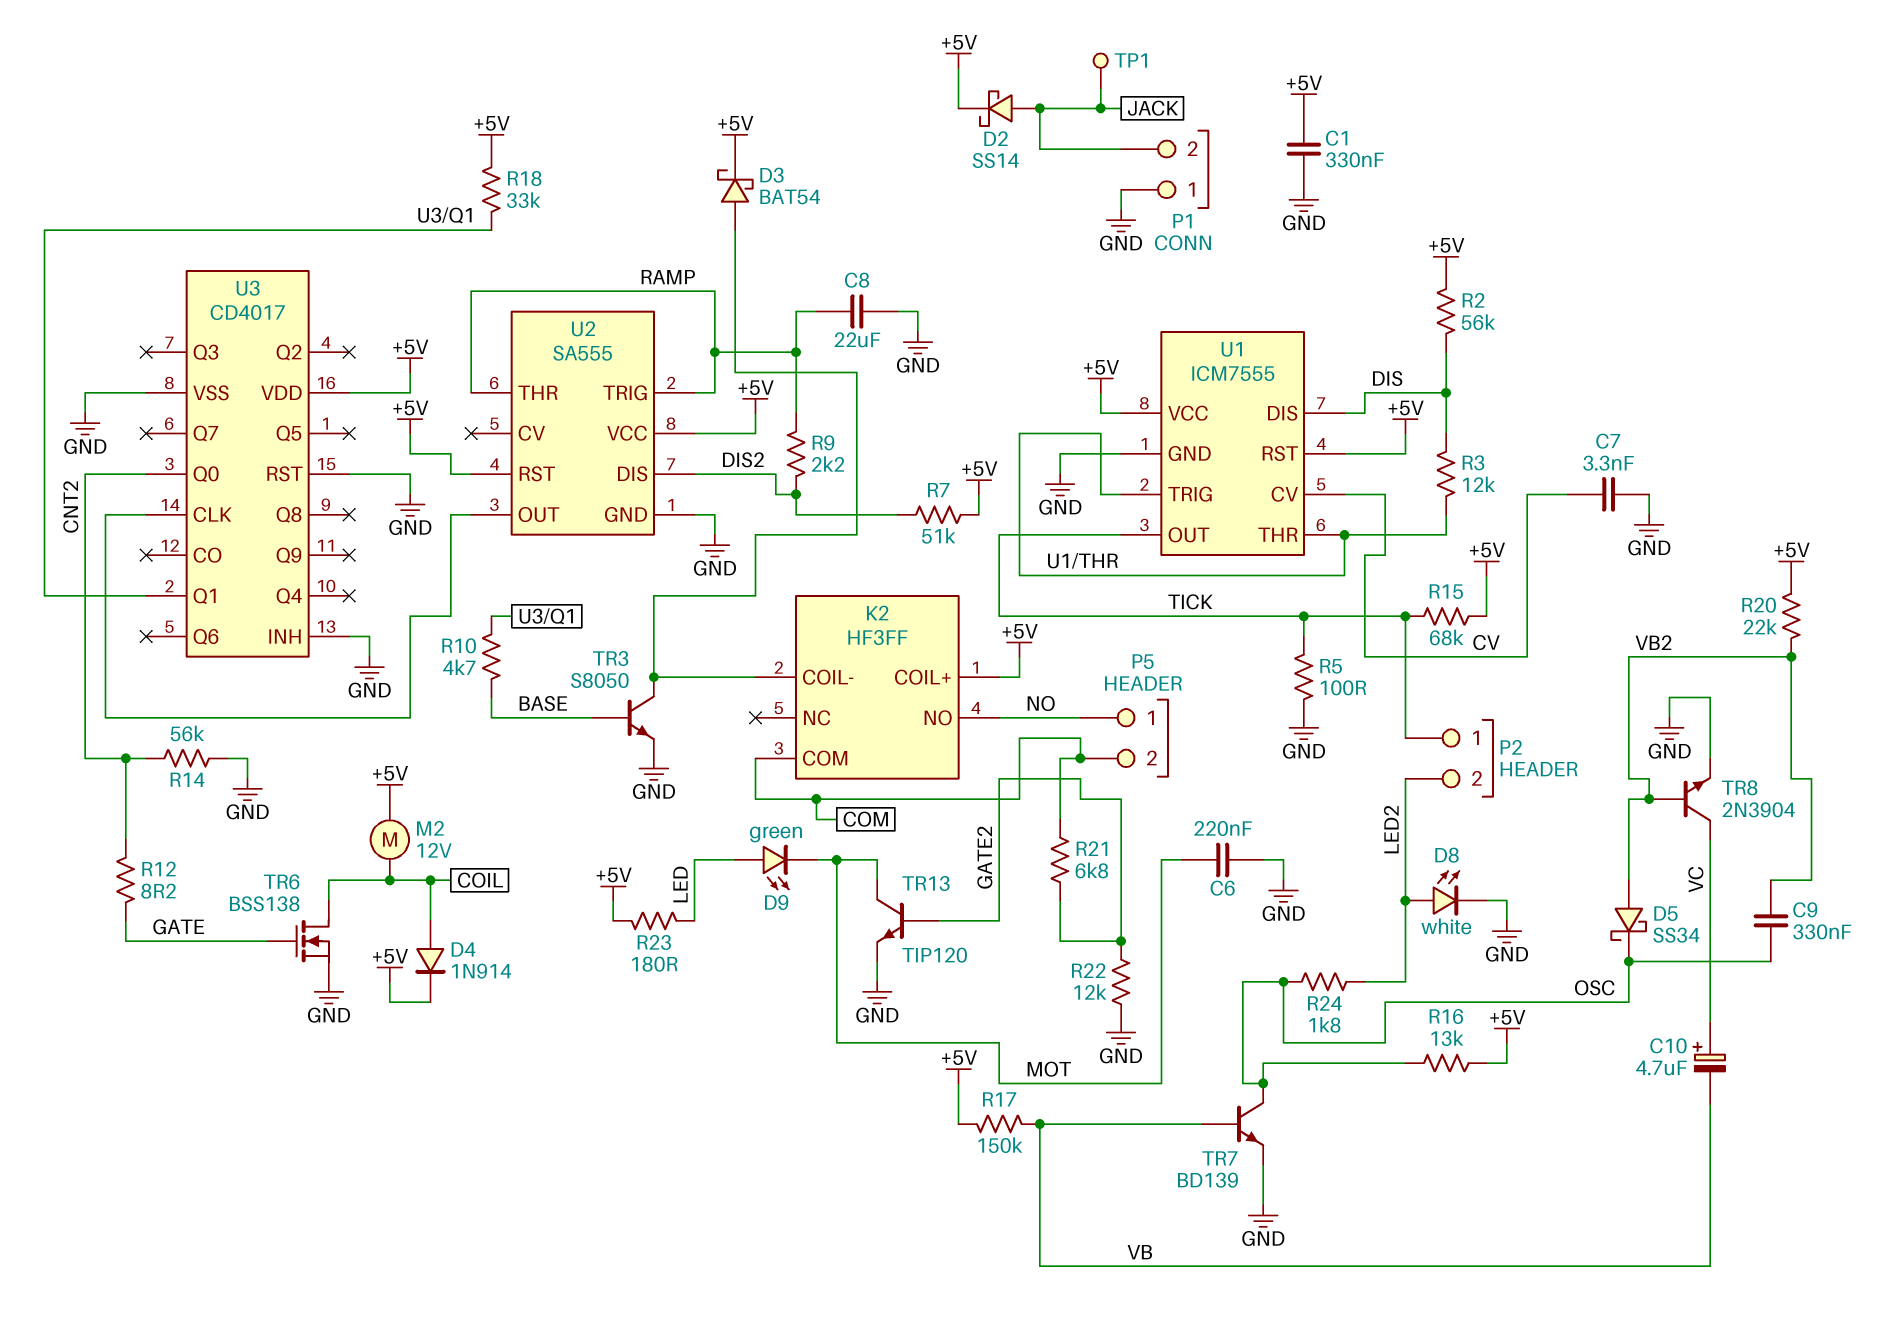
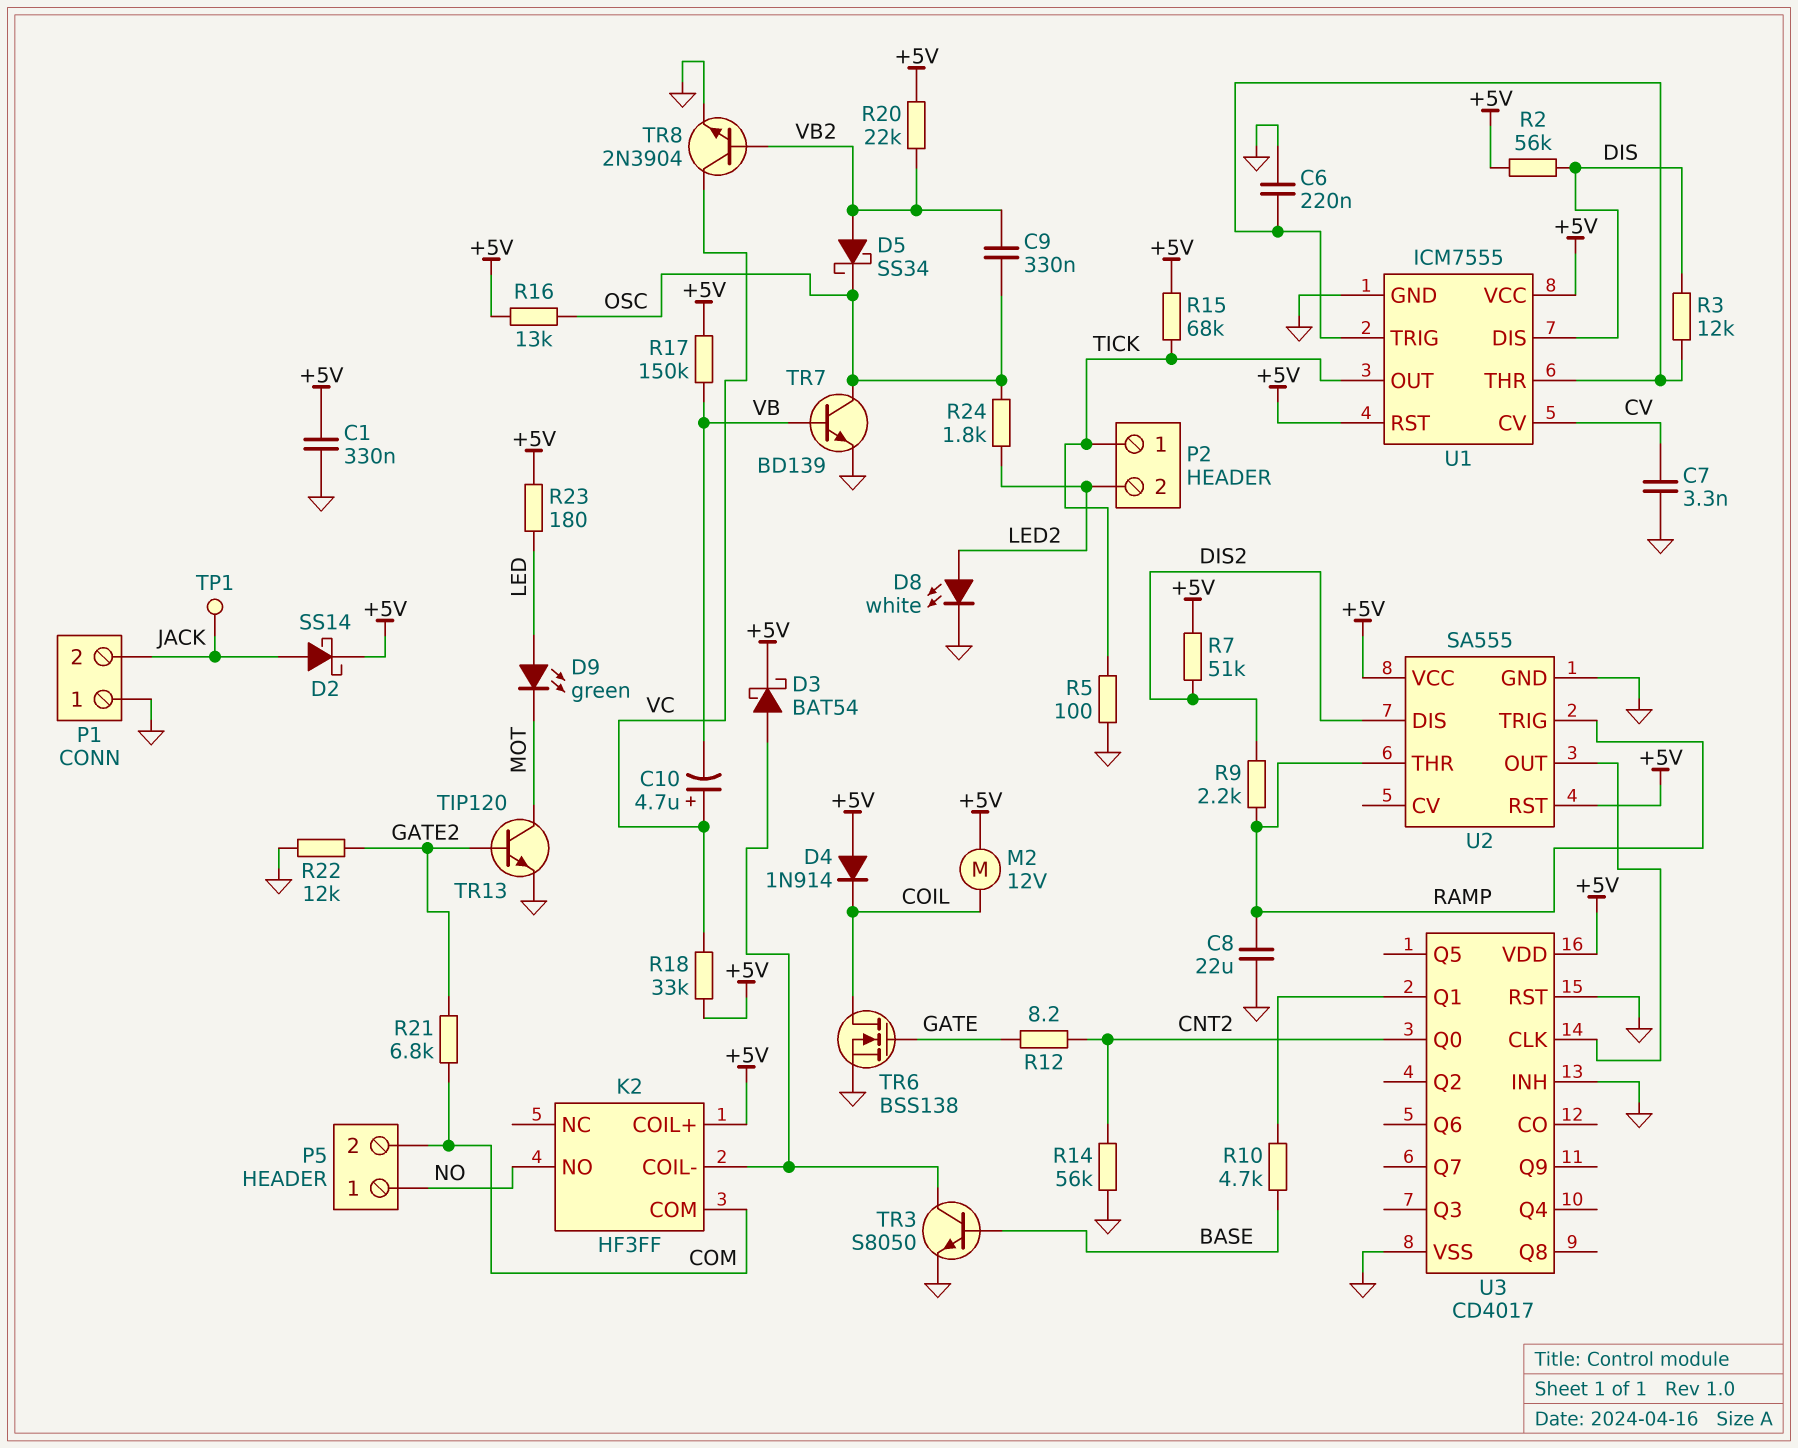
C6: 220nF (GND, MOT) -> 220nF (GND, U1/THR)
D4: diode 1N914 (A COIL, K +5V) -> diode 1N914 (A +5V, K COIL)
R18: 33k (+5V, U3/Q1) -> 33k (+5V, VC)

